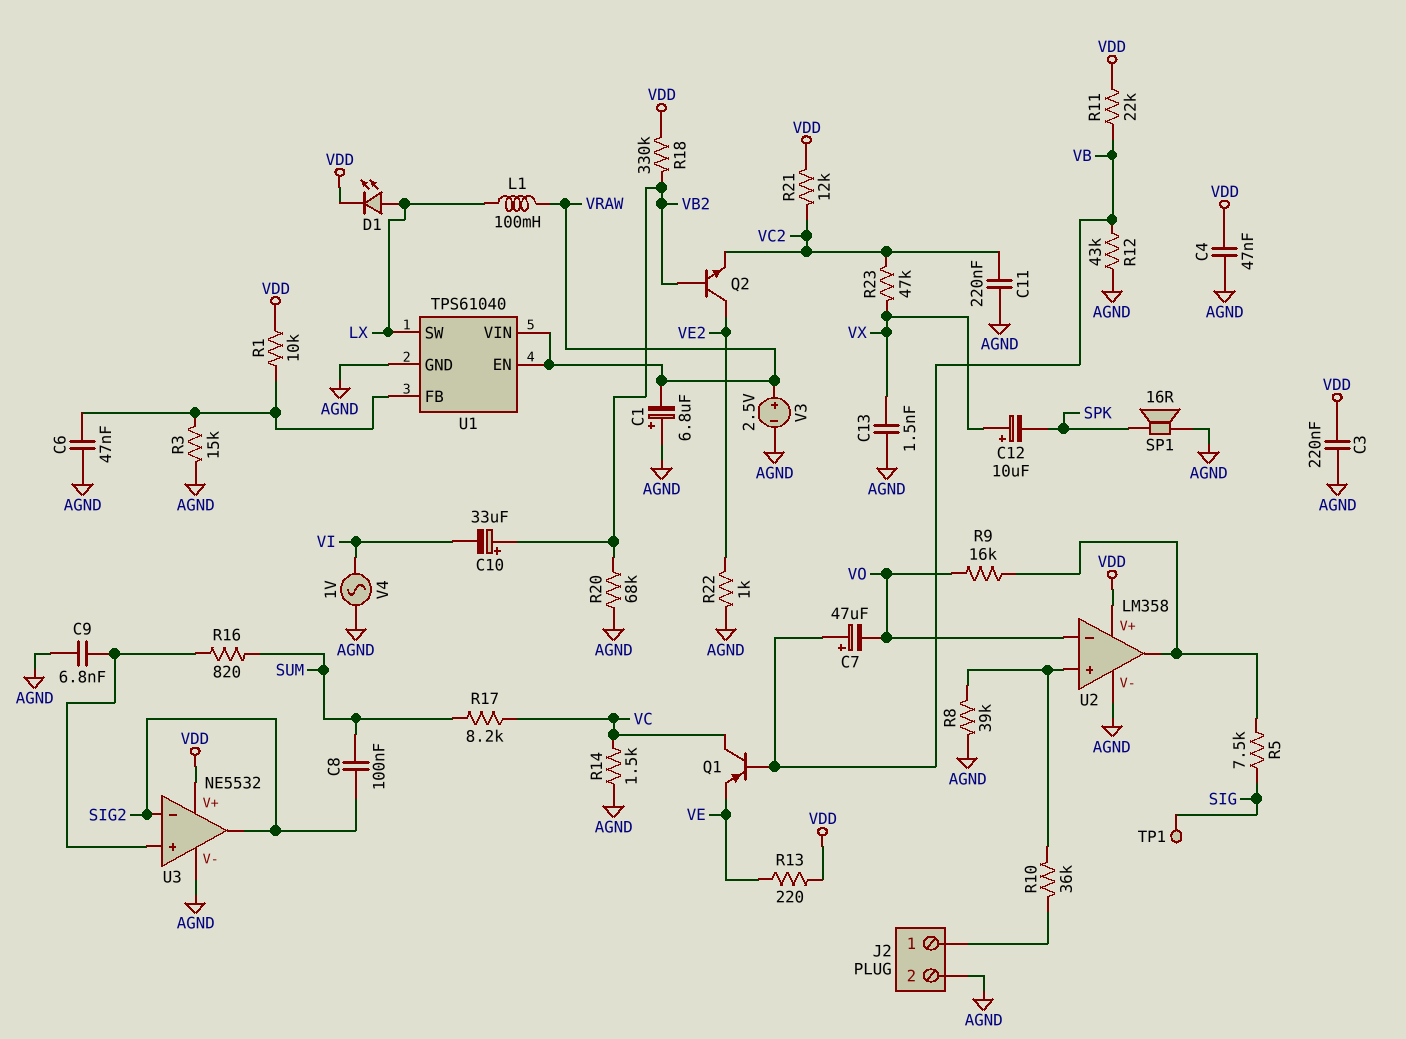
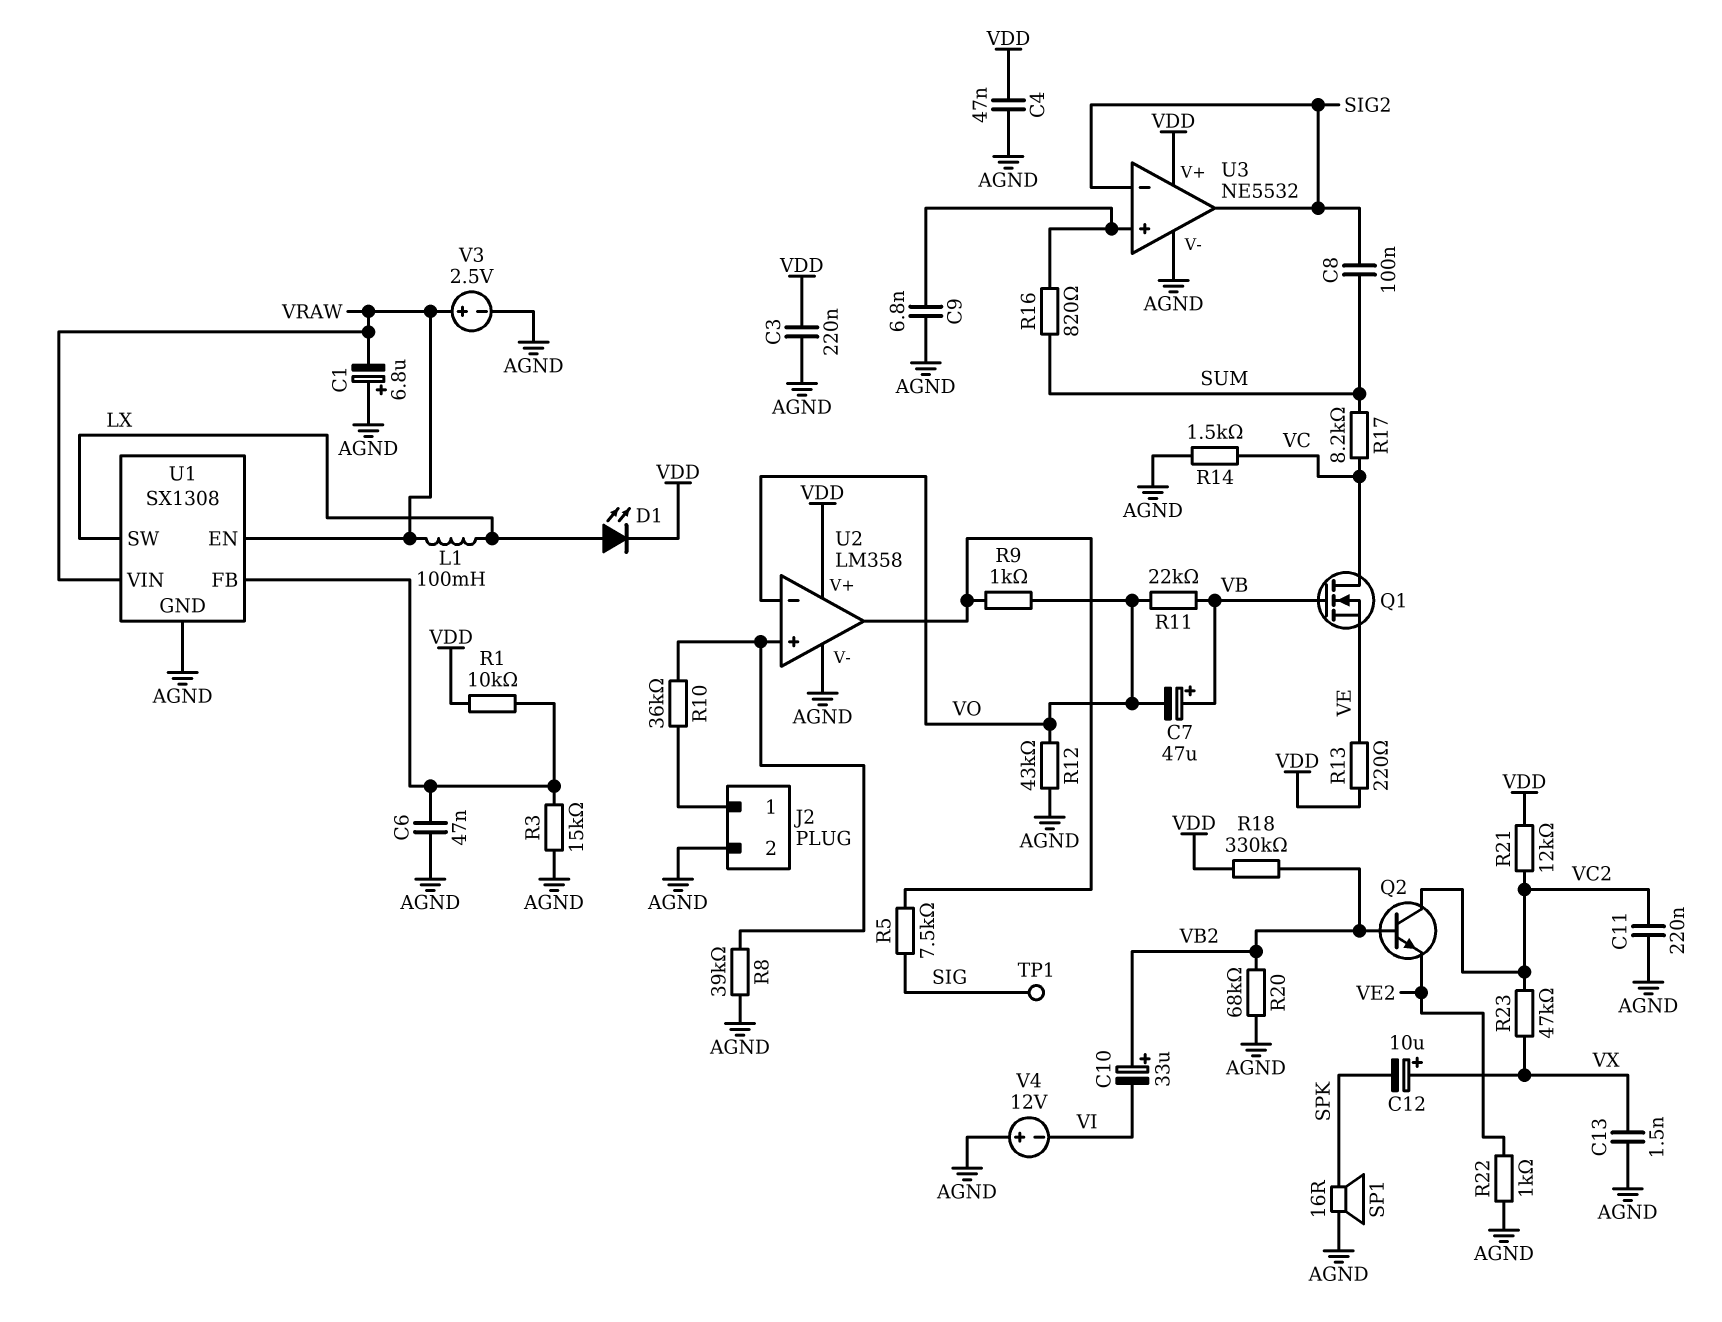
Q1: PNP (B VB, C VC, E VE) -> NMOS (G VB, D VC, S VE)
Q2: NPN (B VB2, C VE2, E VC2) -> NPN (B VB2, C VC2, E VE2)
R9: 16k (U2/out, VO) -> 1k (U2/out, VO)
R11: 22k (VB, VDD) -> 22k (VB, VO)
R12: 43k (AGND, VB) -> 43k (AGND, VO)
U1: TPS61040 -> SX1308
V4: AC 1V (AGND, VI) -> 12V (plus AGND, minus VI)

